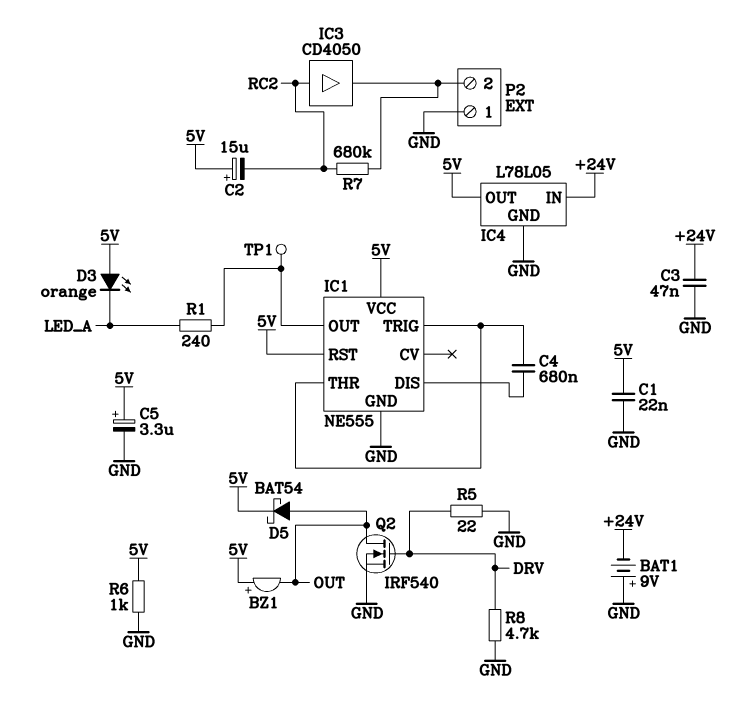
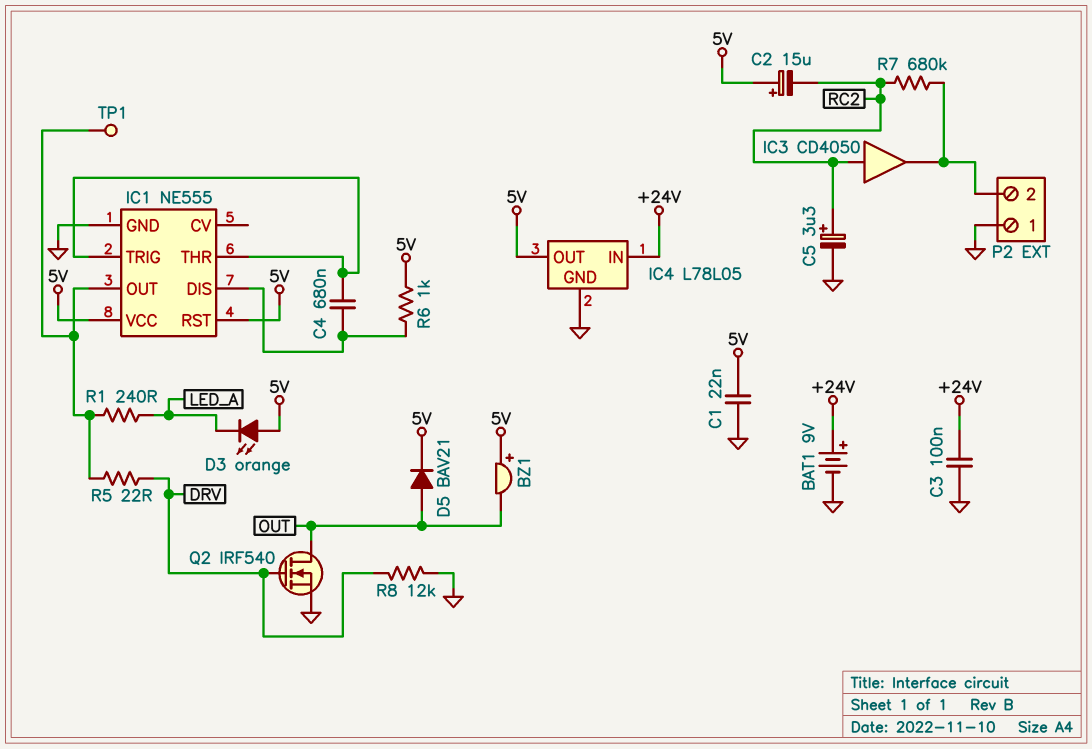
BAT1: 9V (plus GND, minus +24V) -> 9V (plus +24V, minus GND)
C3: 47nF (+24V, GND) -> 100nF (+24V, GND)
C5: 3.3uF (plus 5V, minus GND) -> 3.3uF (plus RC2, minus GND)
D5: schottky BAT54 (A OUT, K 5V) -> diode BAV21 (A OUT, K 5V)
R5: 22 (DRV, GND) -> 22 (DRV, IC1/OUT)
R6: 1k (5V, GND) -> 1k (5V, IC1/DIS)
R8: 4.7k (DRV, GND) -> 12k (DRV, GND)

